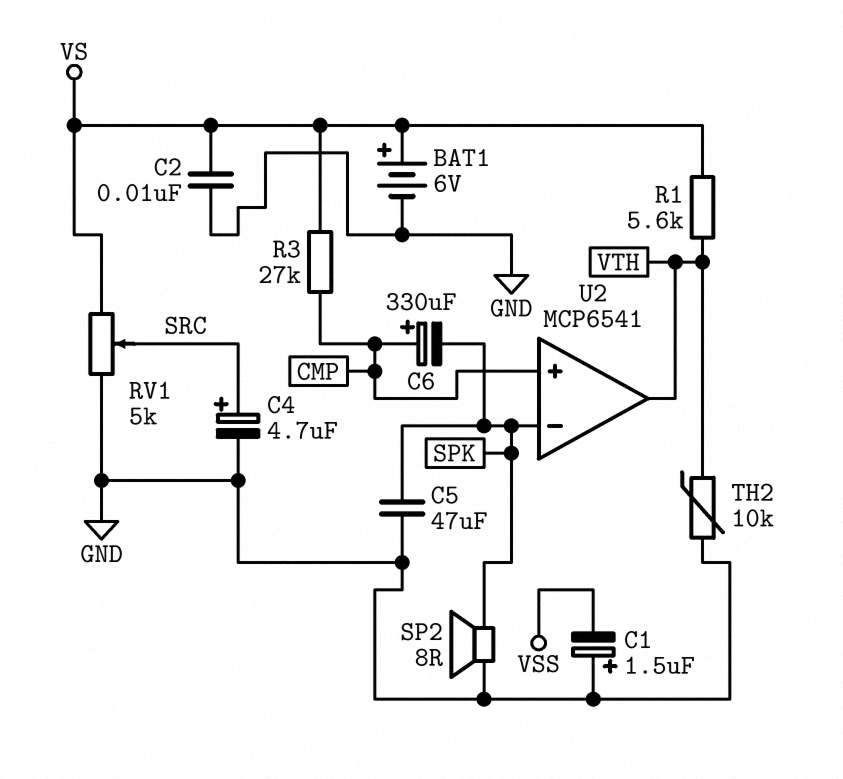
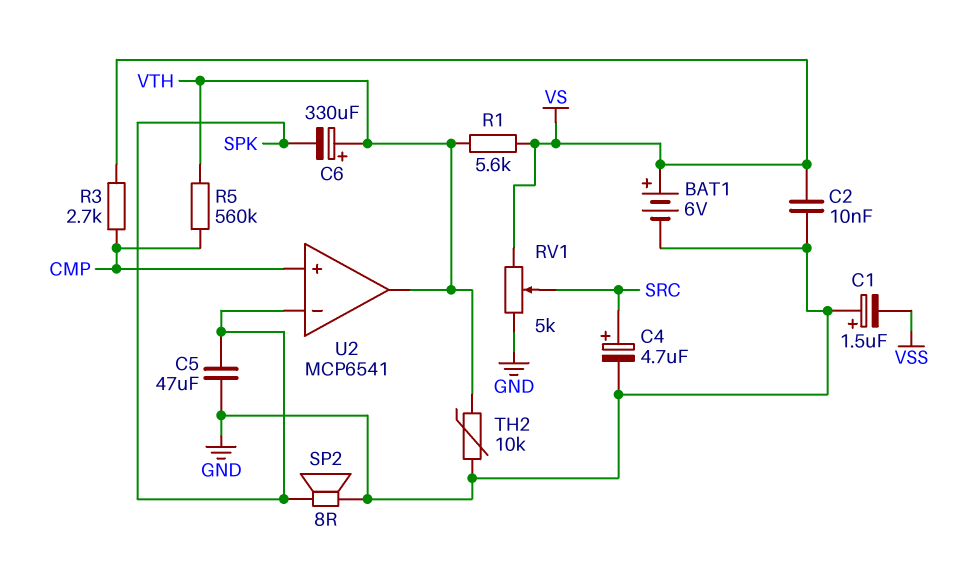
C6: 330uF (plus CMP, minus SPK) -> 330uF (plus VTH, minus SPK)
R3: 27k (CMP, VS) -> 2.7k (CMP, VS)
R5: none -> 560k (CMP, VTH)

